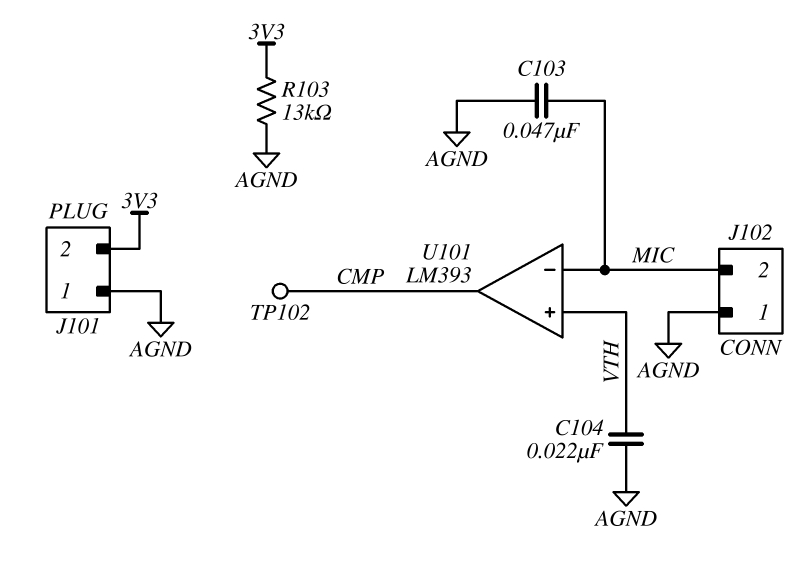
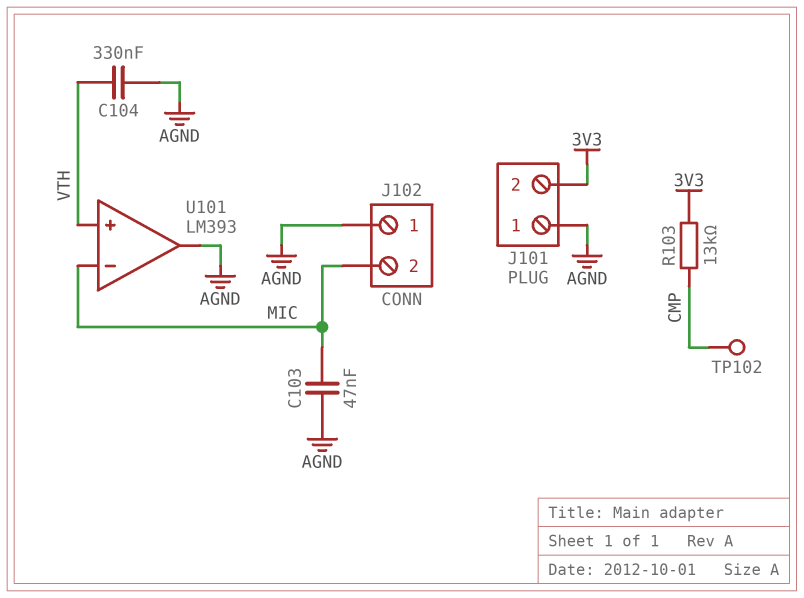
C104: 22nF (AGND, VTH) -> 330nF (AGND, VTH)
R103: 13k (3V3, AGND) -> 13k (3V3, CMP)
U101 pin out: CMP -> AGND

